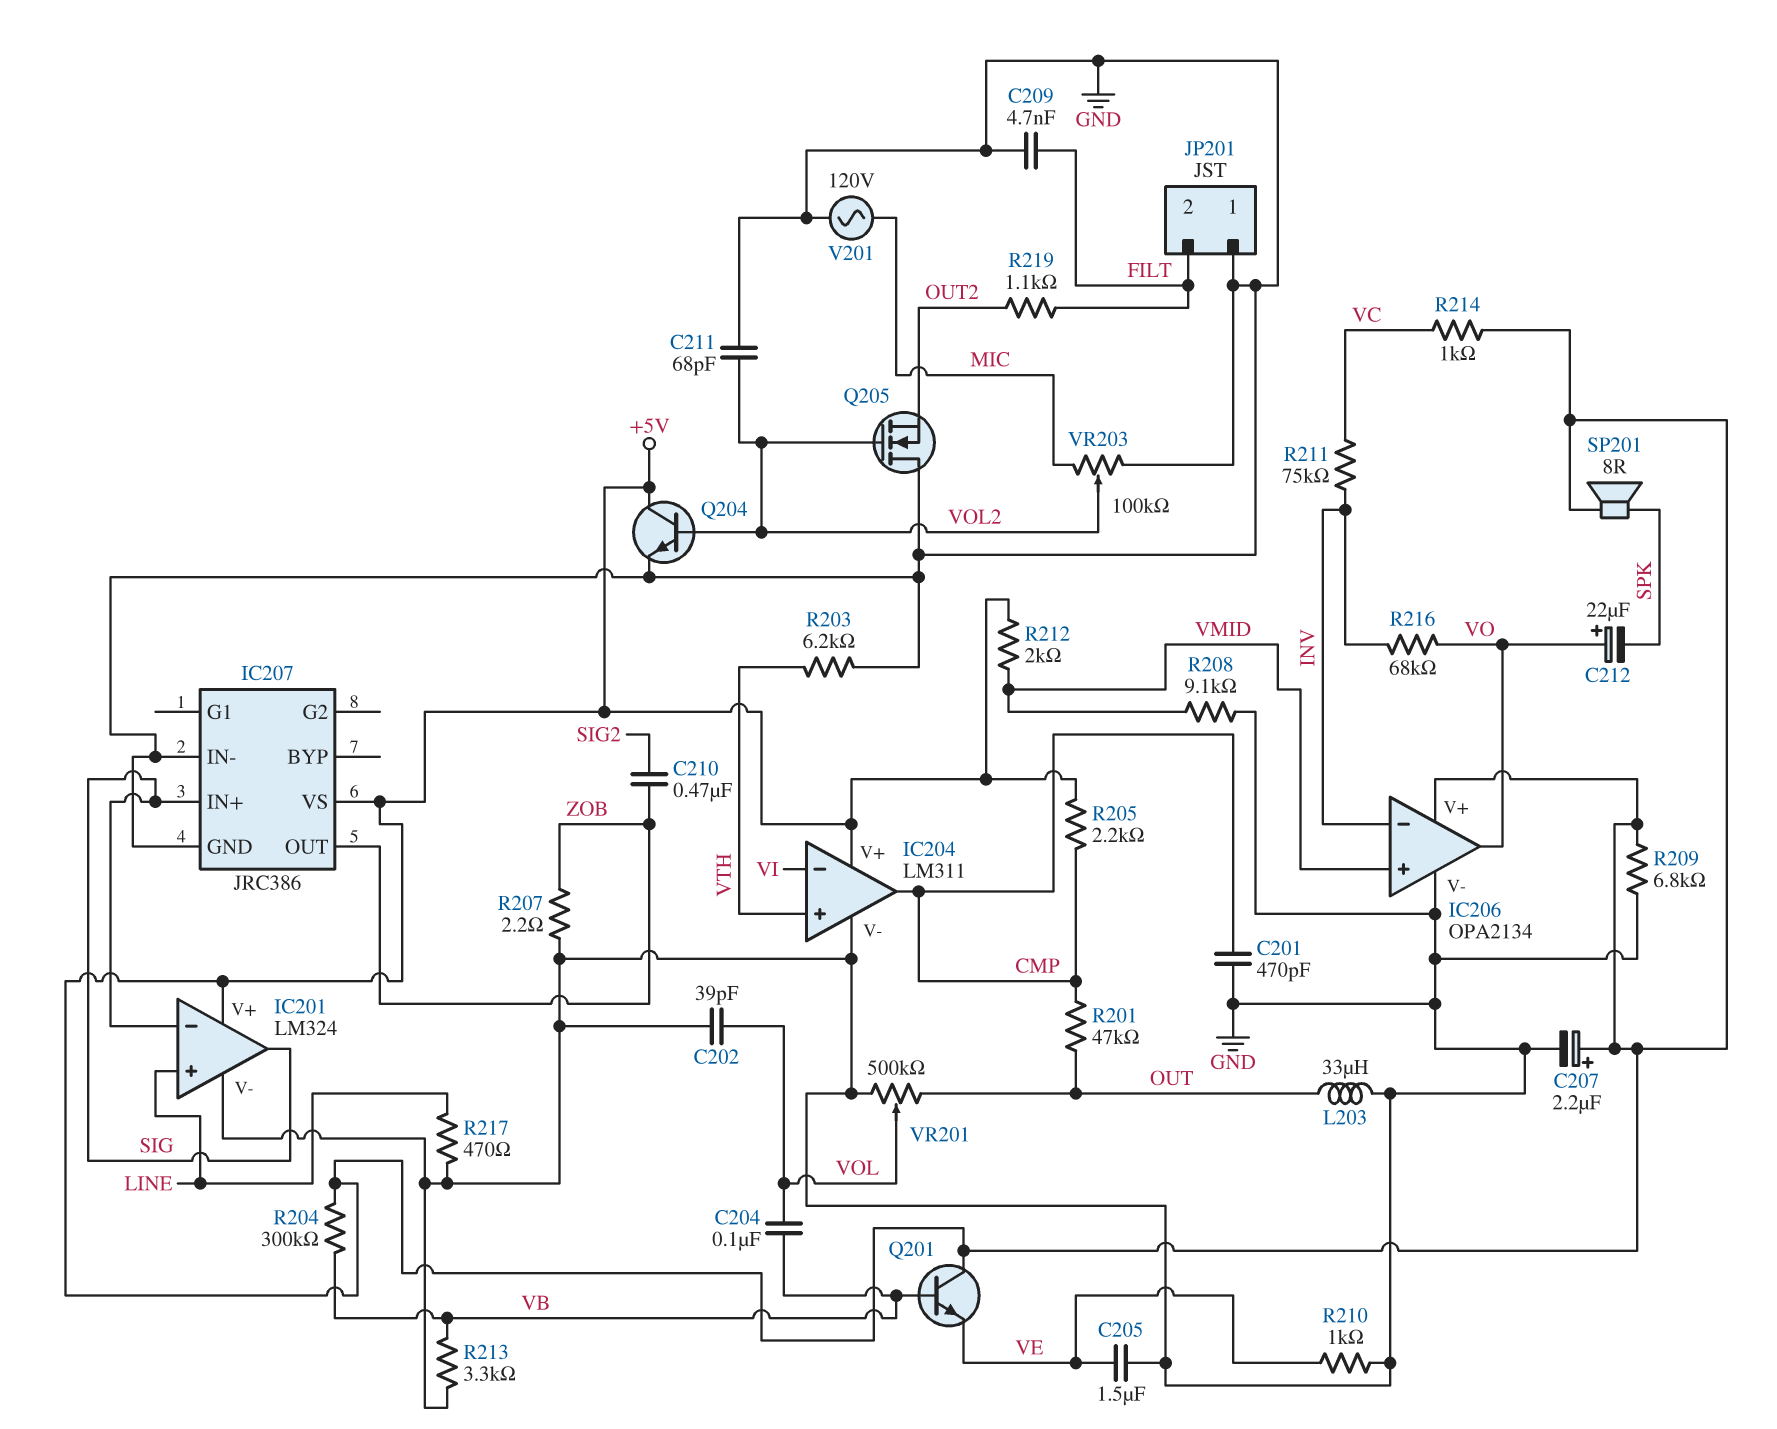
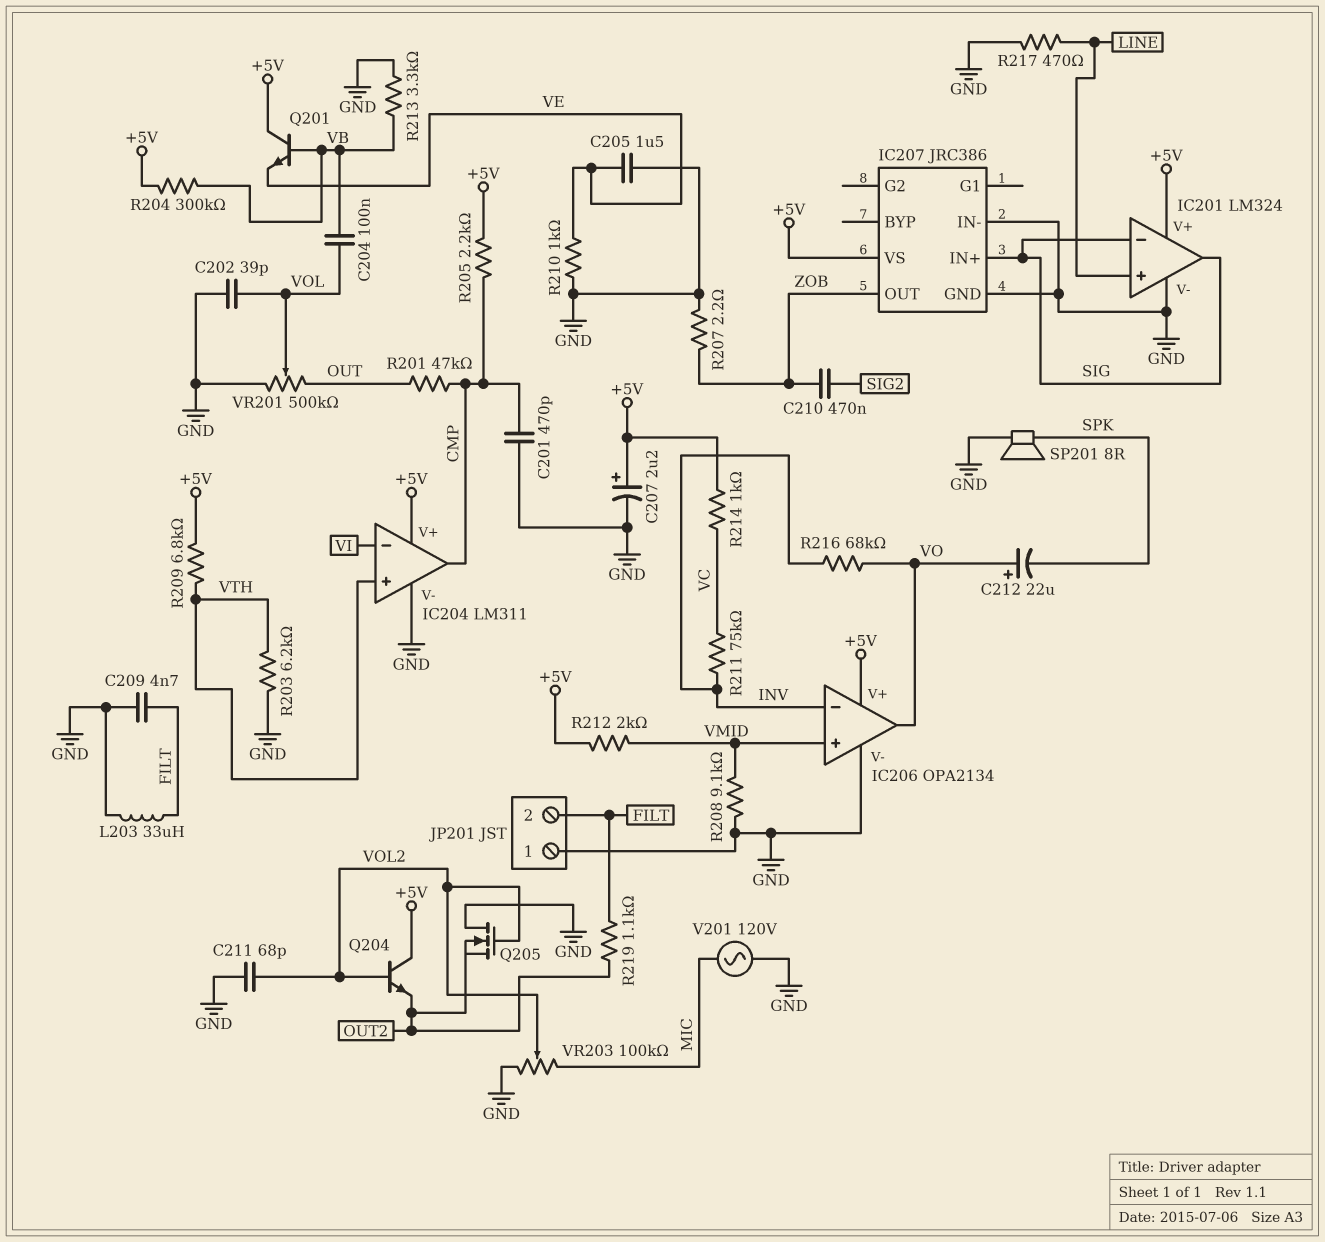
L203: 33uH (GND, OUT) -> 33uH (FILT, GND)
Q204: NPN (B VOL2, C +5V, E GND) -> NPN (B VOL2, C +5V, E OUT2)
R209: 6.8k (+5V, GND) -> 6.8k (+5V, VTH)
SP201: speaker 8R (+5V, SPK) -> speaker 8R (GND, SPK)

